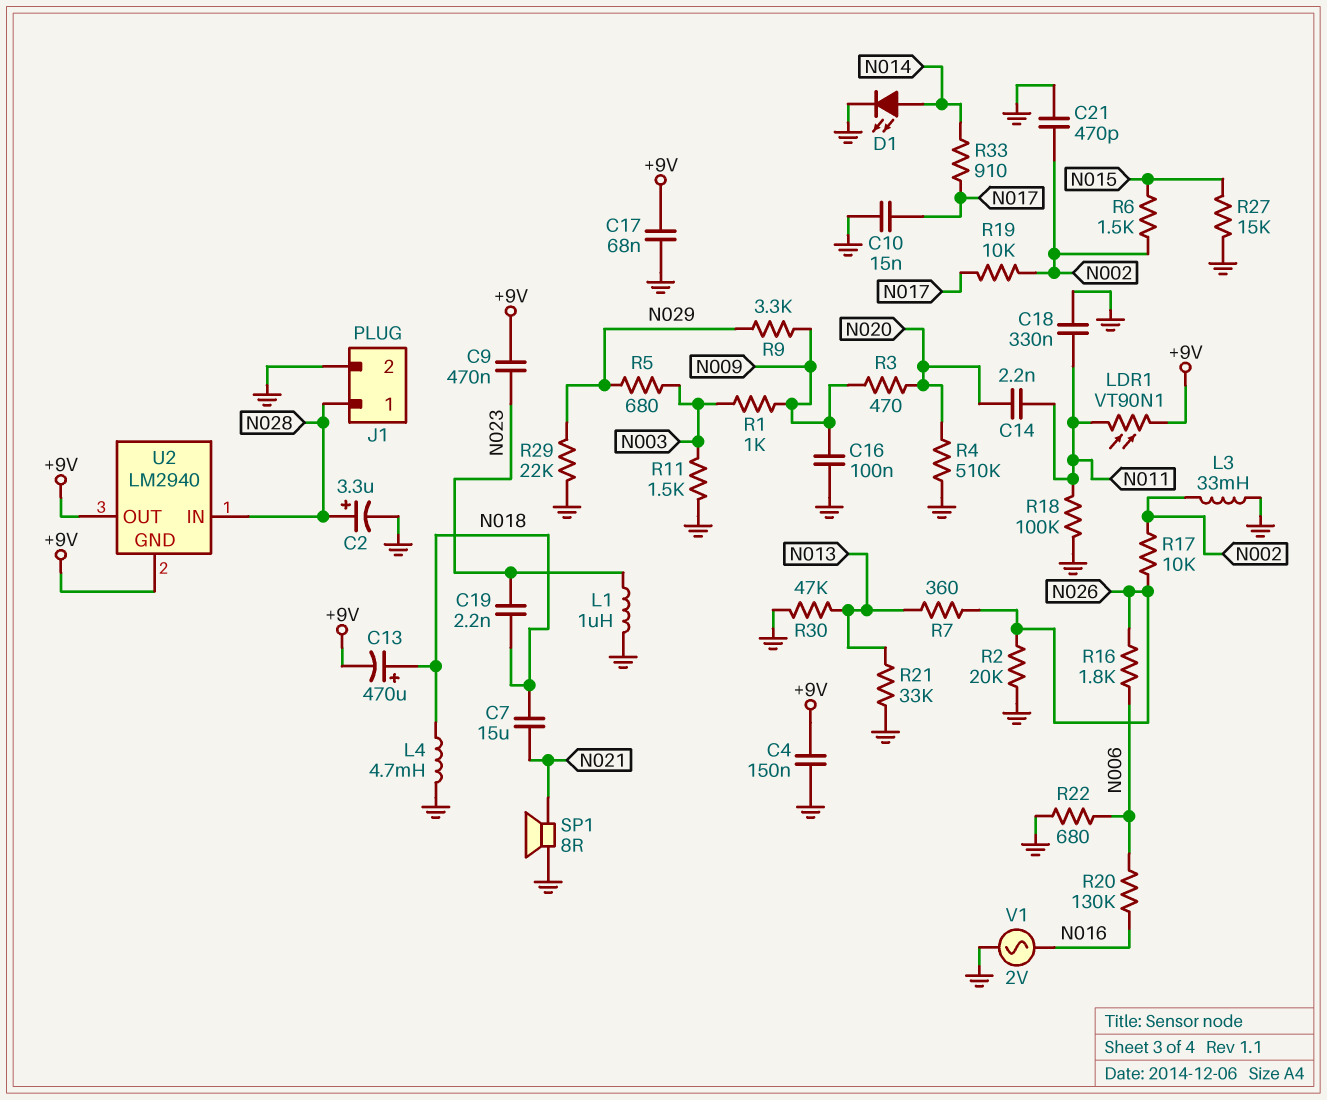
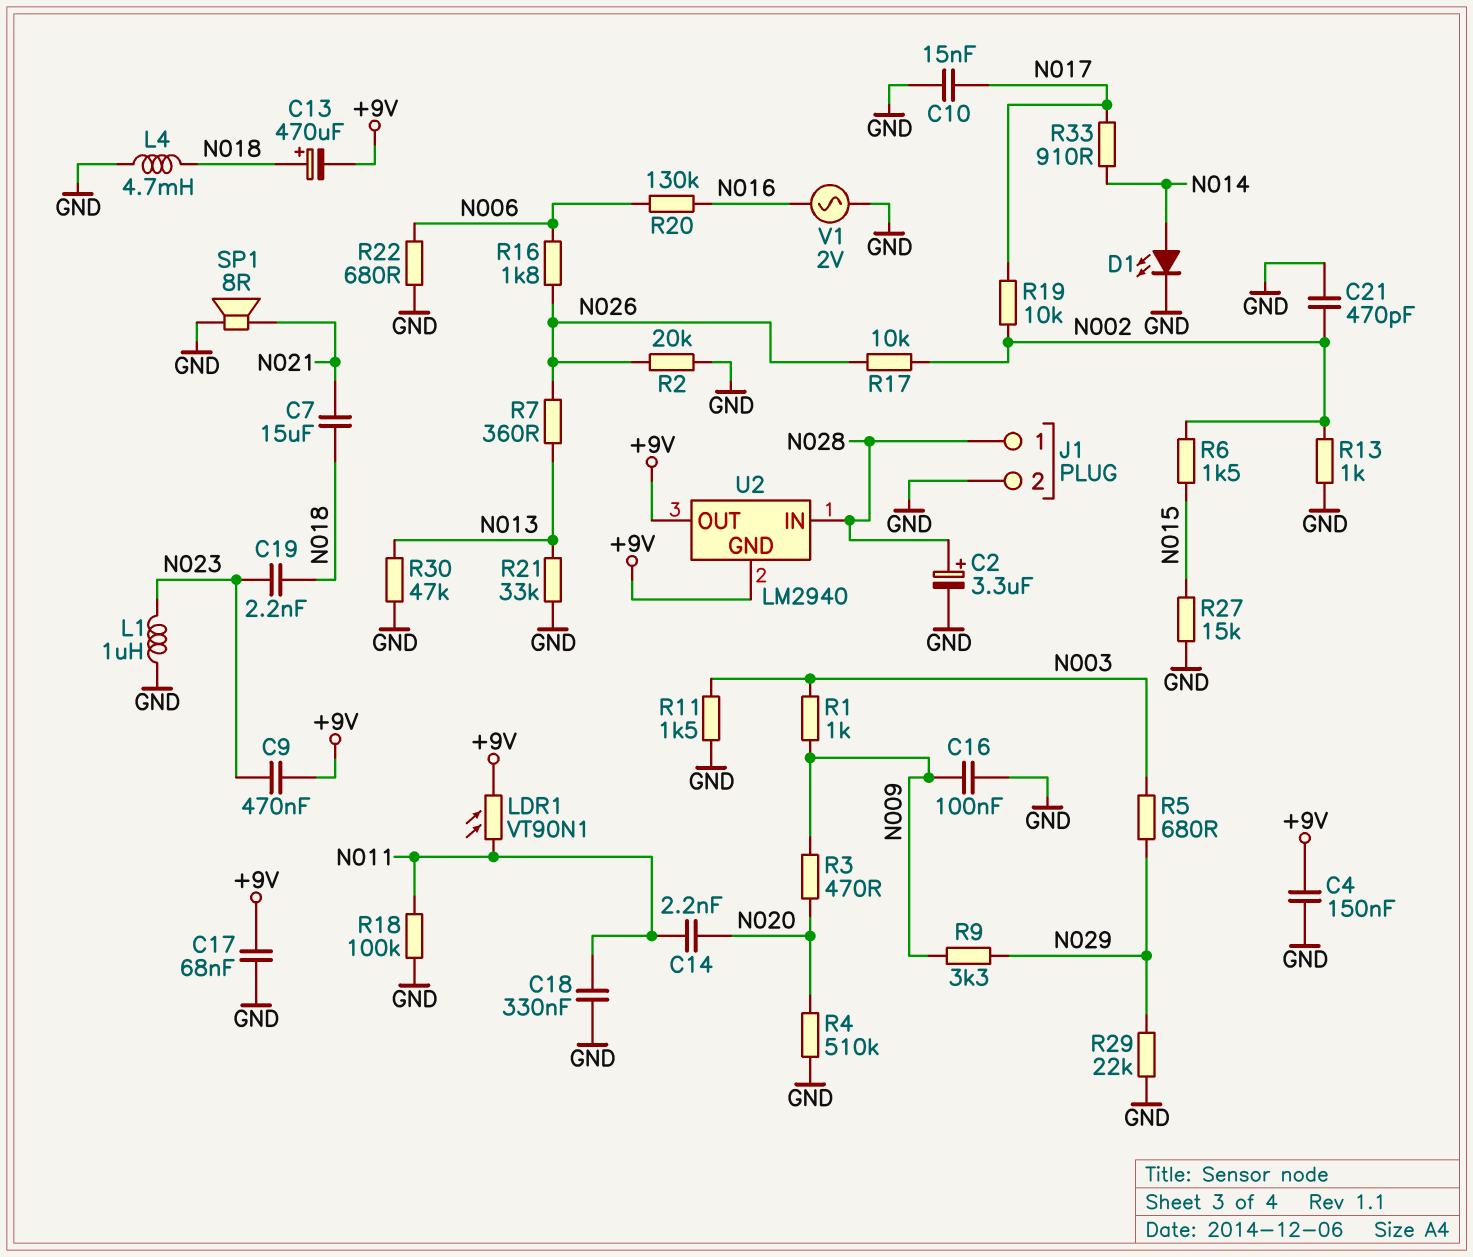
L3: 33mH (GND, N002) -> none
R13: none -> 1k (GND, N002)

